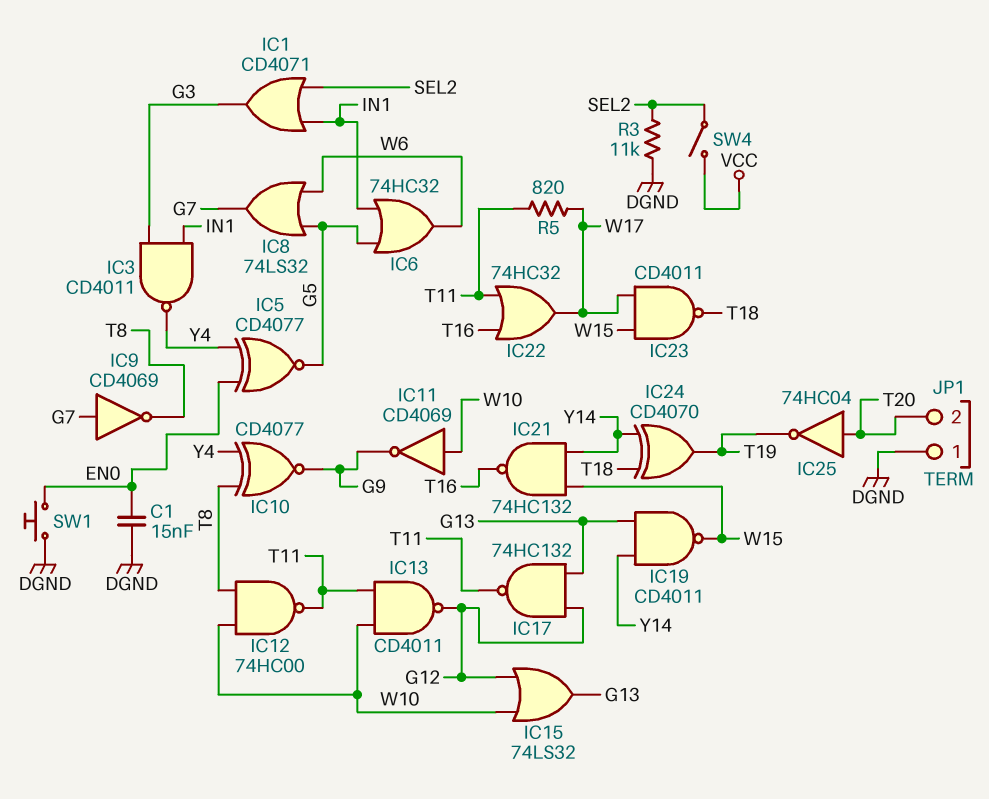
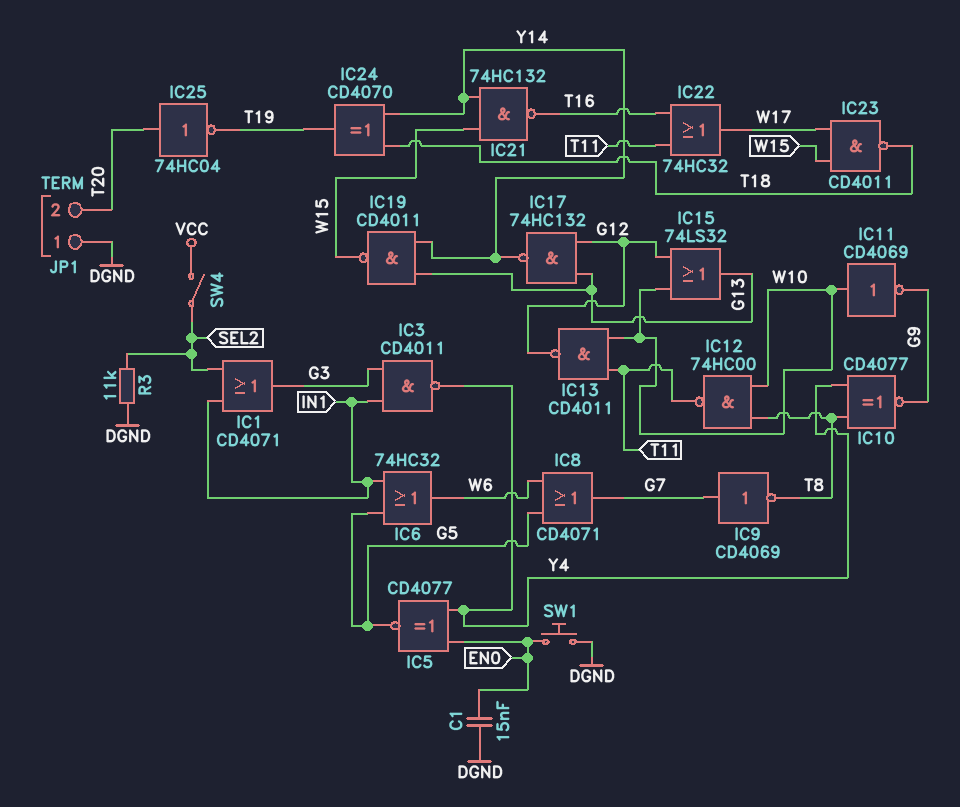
IC8: OR 74LS32 (in G5, in W6, out G7) -> OR CD4071 (in G5, in W6, out G7)
IC17: NAND 74HC132 (in G12, in G13, out T11) -> NAND 74HC132 (in G12, in G13, out Y14)
R5: 820 (T11, W17) -> none

